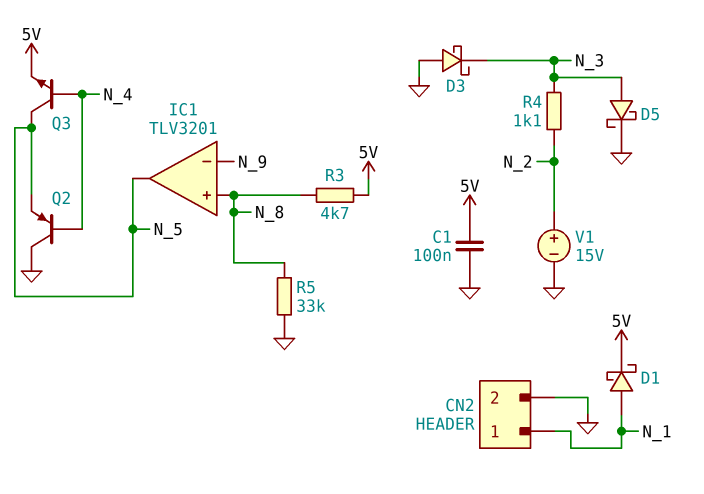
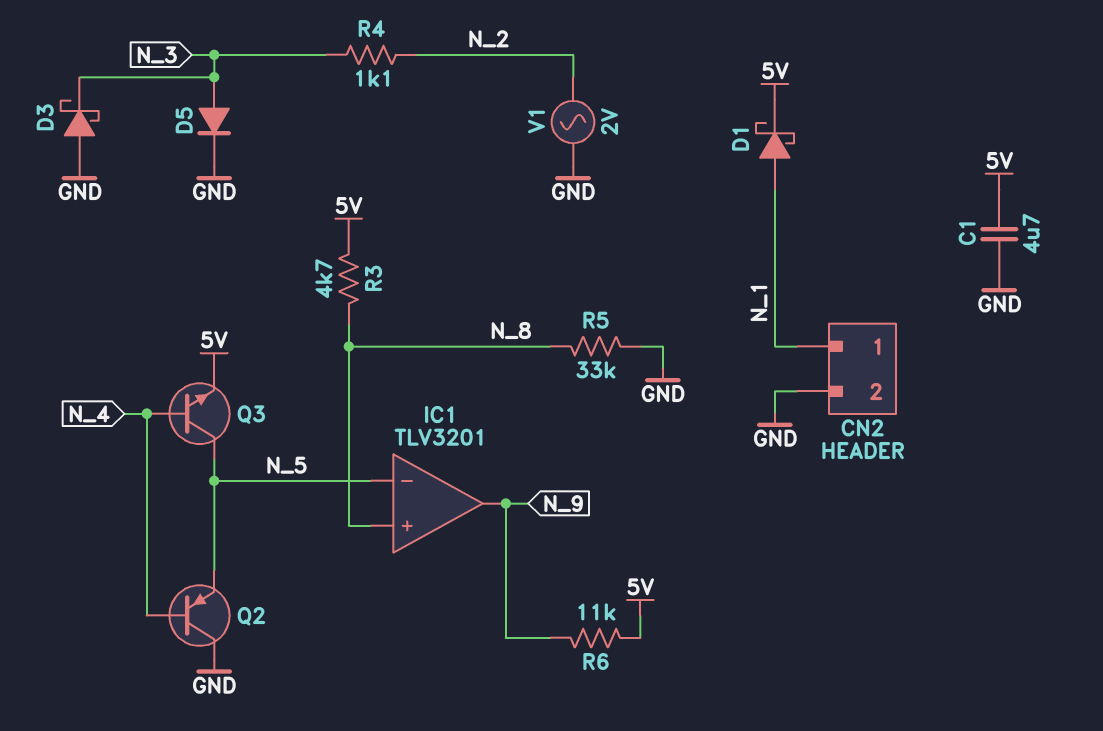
C1: 100nF (5V, GND) -> 4.7uF (5V, GND)
D5: schottky (A N_3, K GND) -> diode (A N_3, K GND)
IC1 pin in-: N_9 -> N_5
IC1 pin out: N_5 -> N_9
R6: none -> 11k (5V, N_9)
V1: 15V (plus N_2, minus GND) -> AC 2V (GND, N_2)

